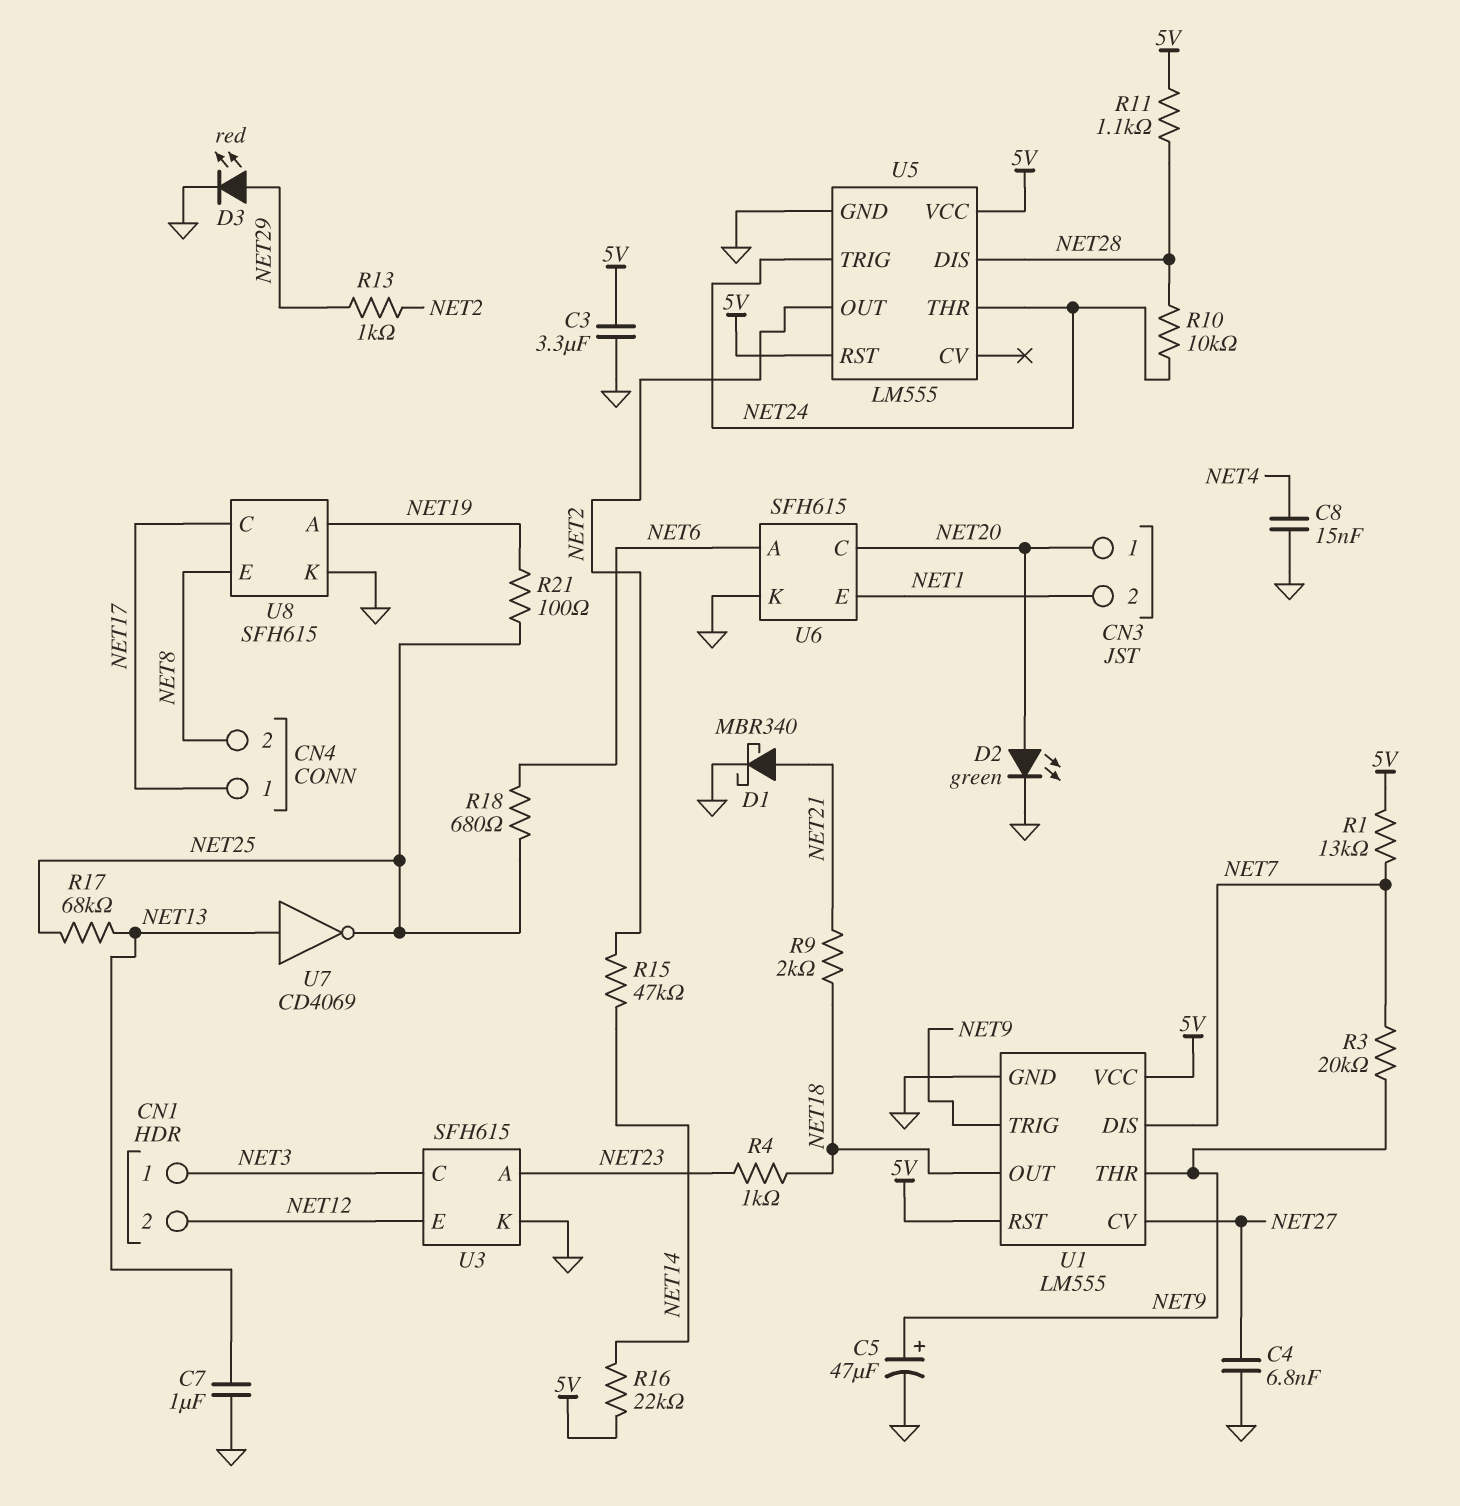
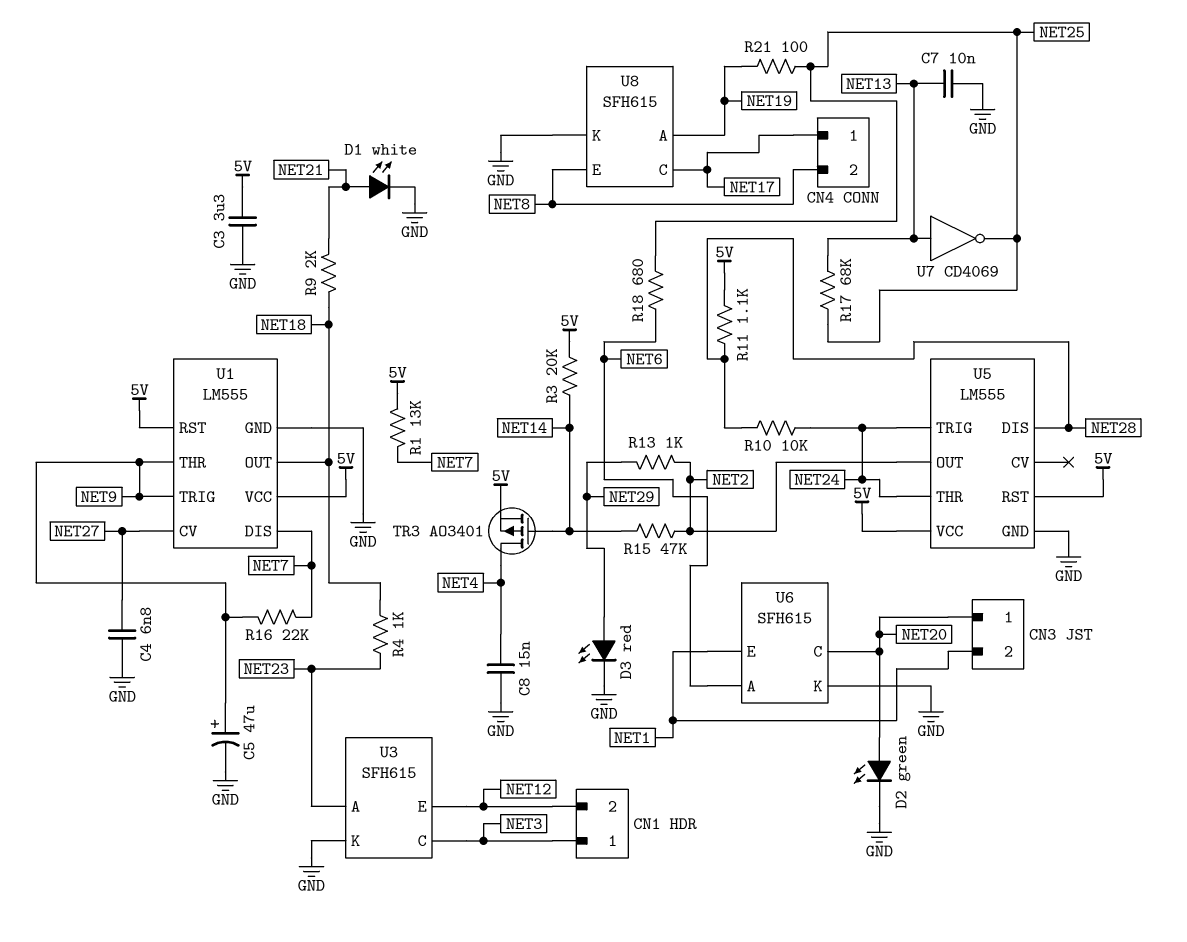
C7: 1uF (GND, NET13) -> 10nF (GND, NET13)
D1: schottky MBR340 (A NET21, K GND) -> LED white (A NET21, K GND)
R3: 20k (NET7, NET9) -> 20k (5V, NET14)
R16: 22k (5V, NET14) -> 22k (NET7, NET9)
TR3: none -> PMOS AO3401 (G NET14, D NET4, S 5V)

